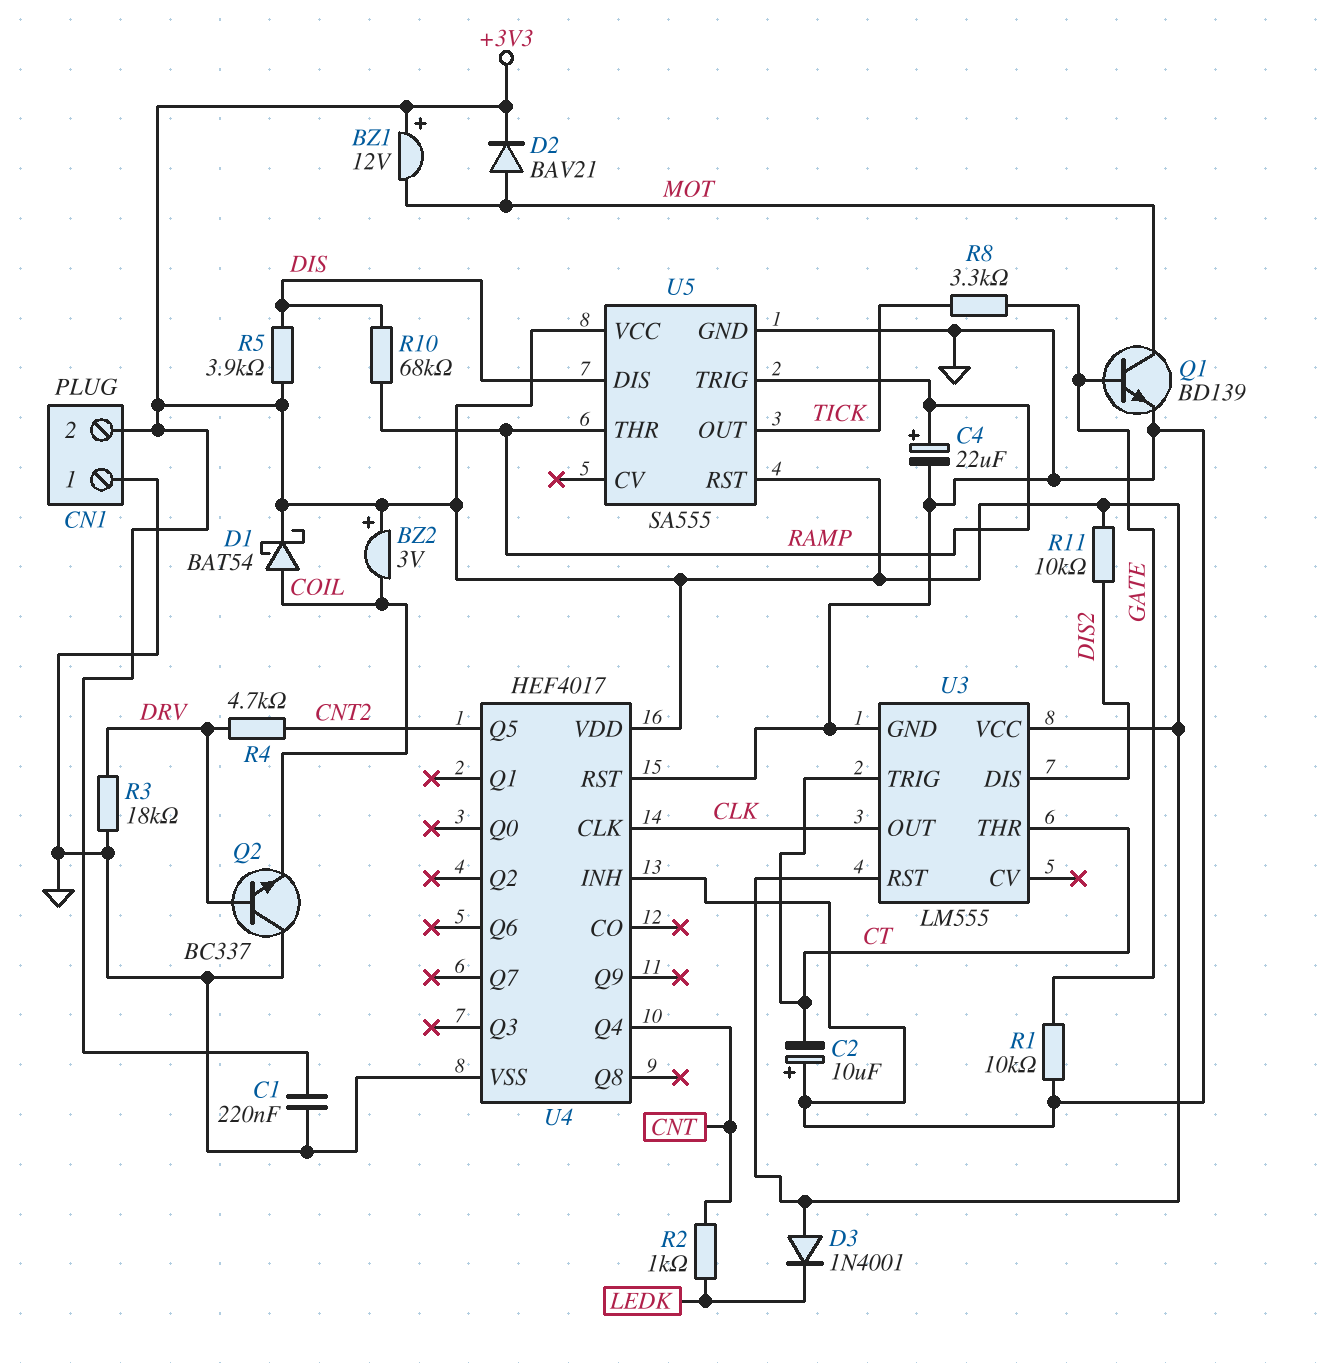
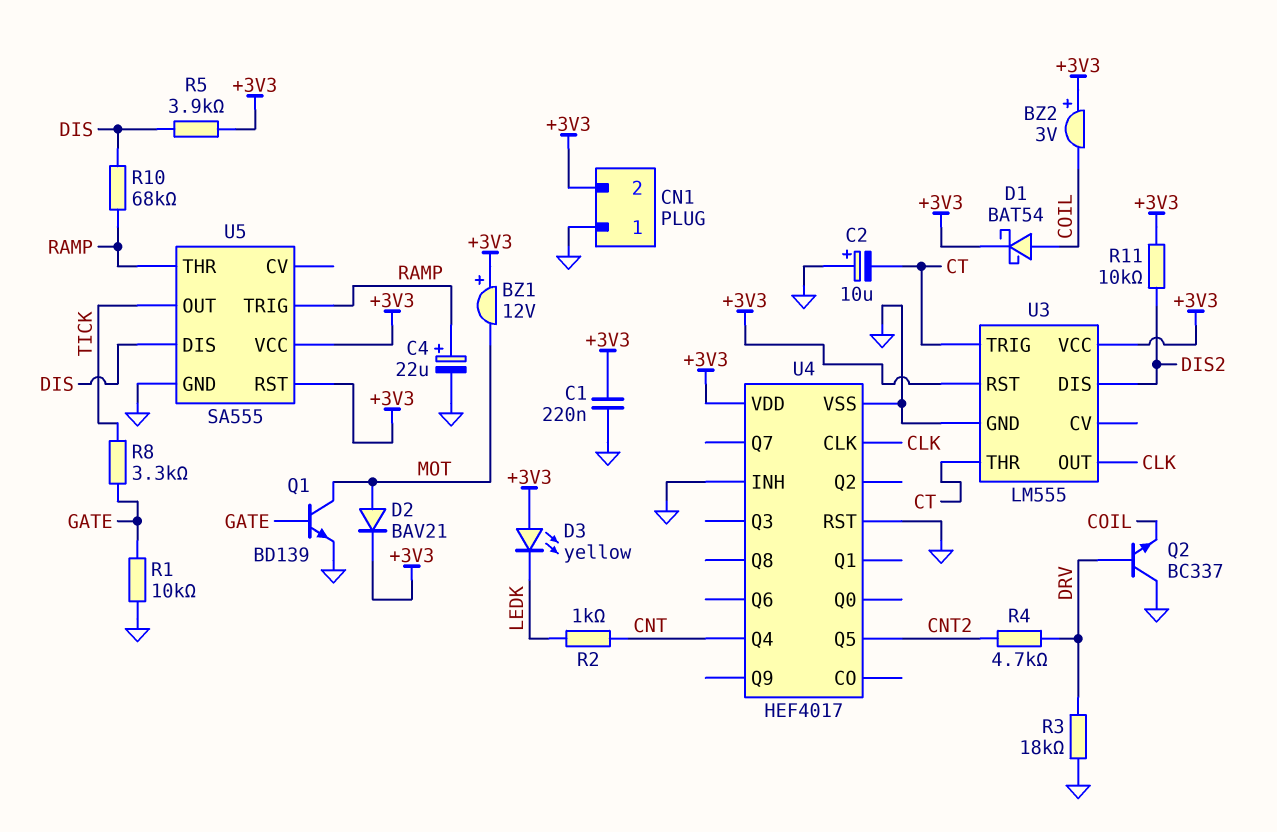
D3: diode 1N4001 (A +3V3, K LEDK) -> LED yellow (A +3V3, K LEDK)

